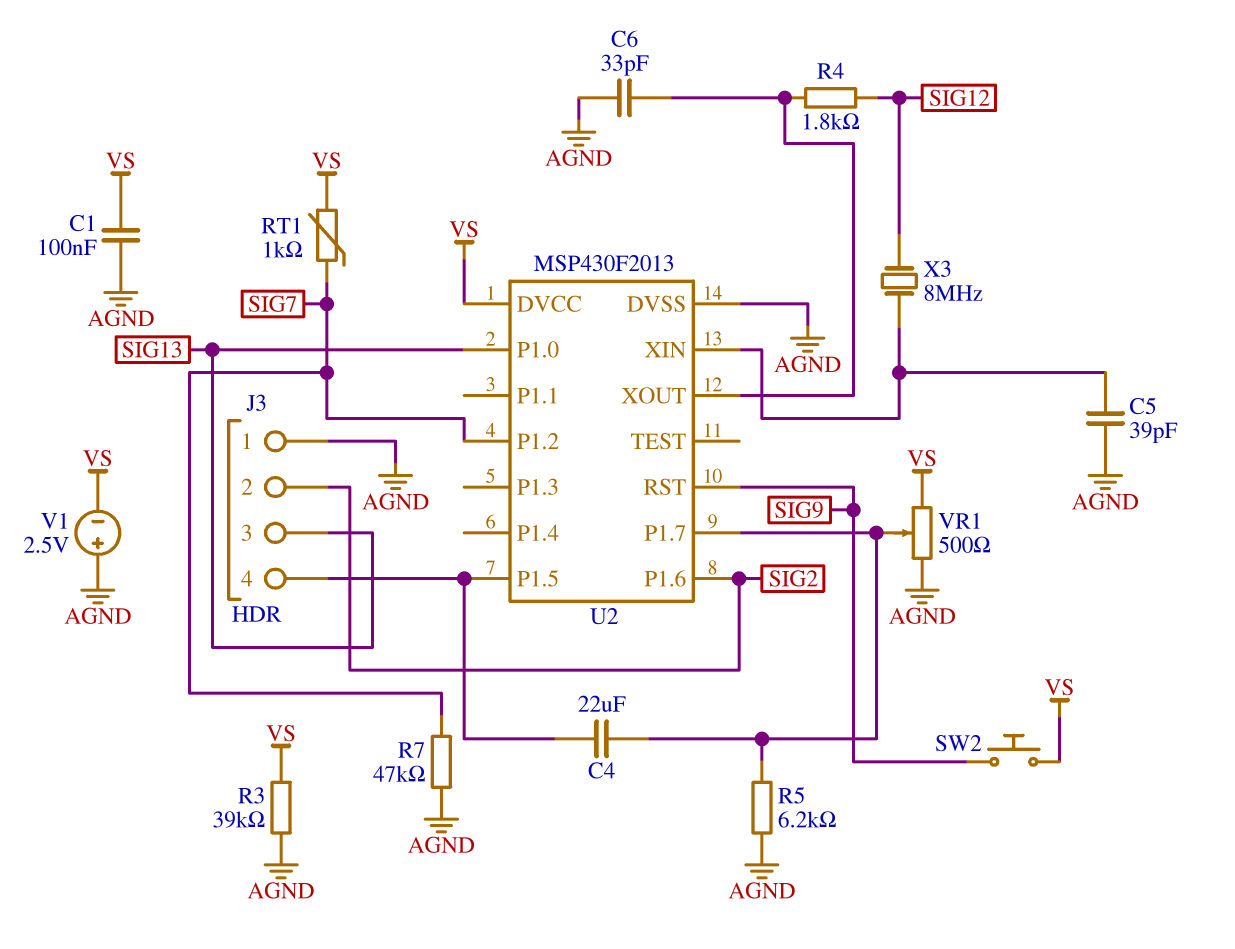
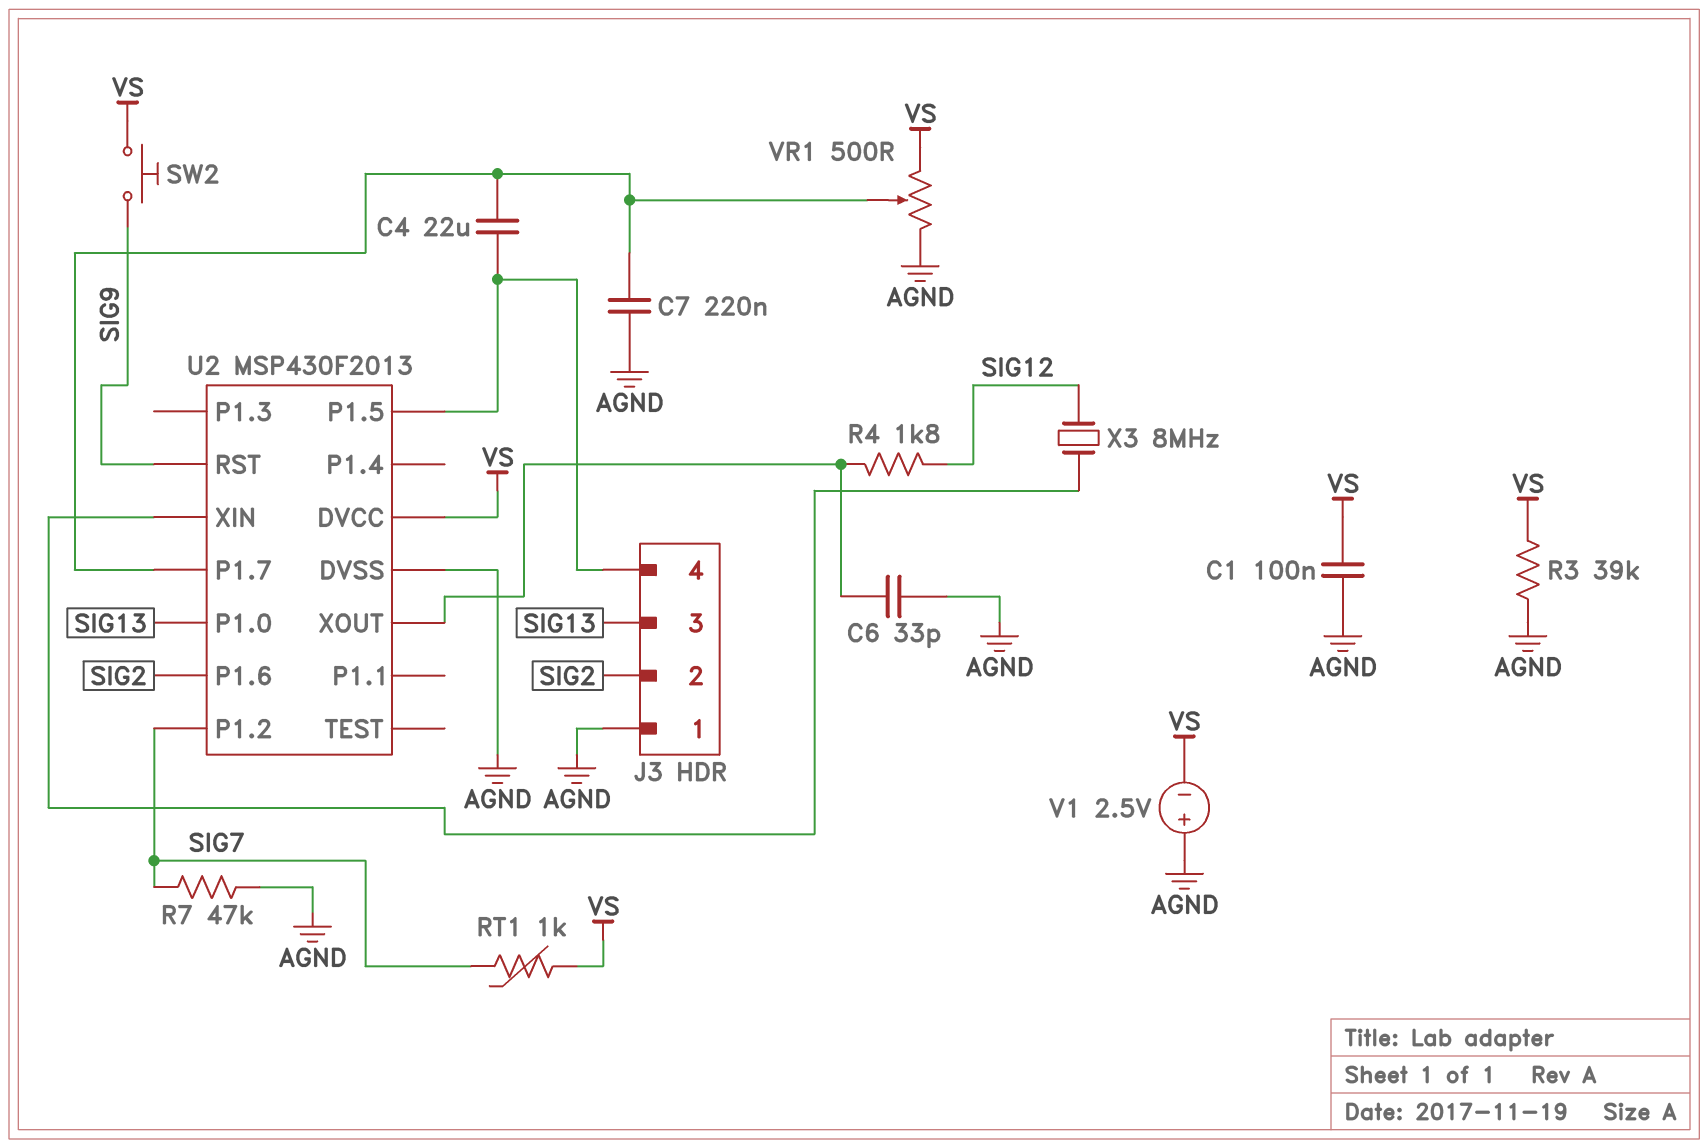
C5: 39pF (AGND, U2/XIN) -> none
C7: none -> 220nF (AGND, U2/P1.7)
R5: 6.2k (AGND, U2/P1.7) -> none

